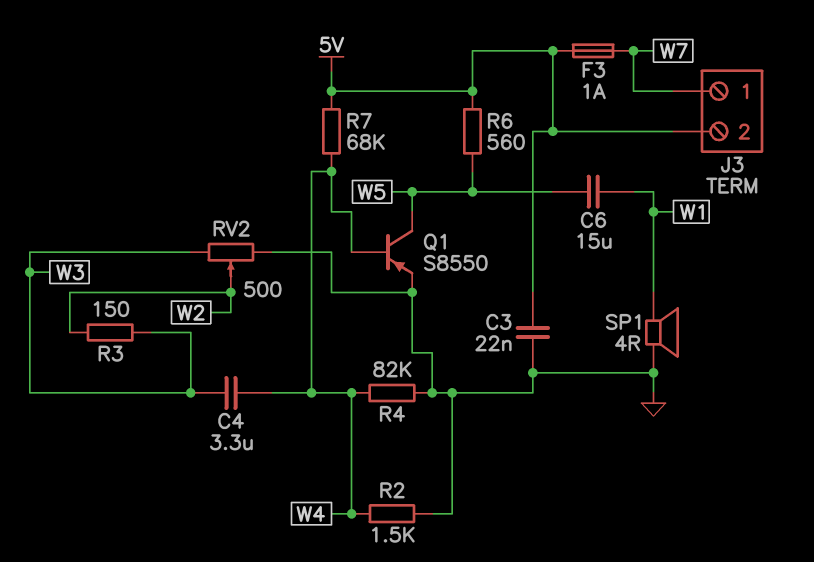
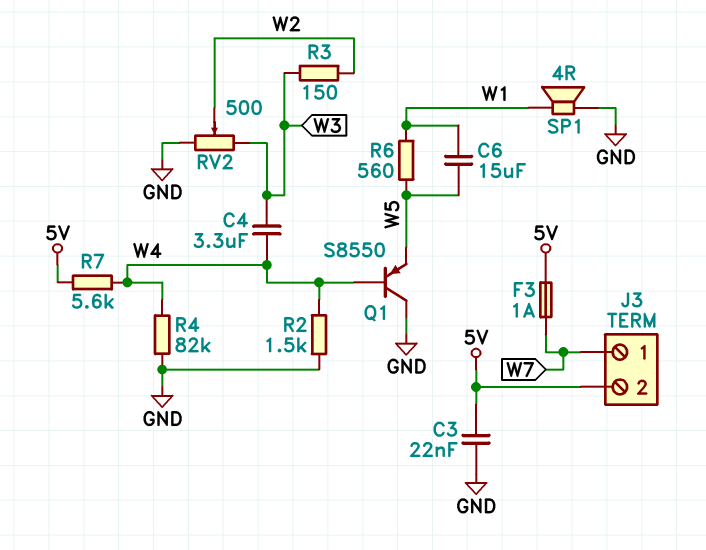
Q1: PNP S8550 (B W4, C W5, E GND) -> PNP S8550 (B W4, C GND, E W5)
R6: 560 (5V, W5) -> 560 (W1, W5)
R7: 68k (5V, W4) -> 5.6k (5V, W4)

